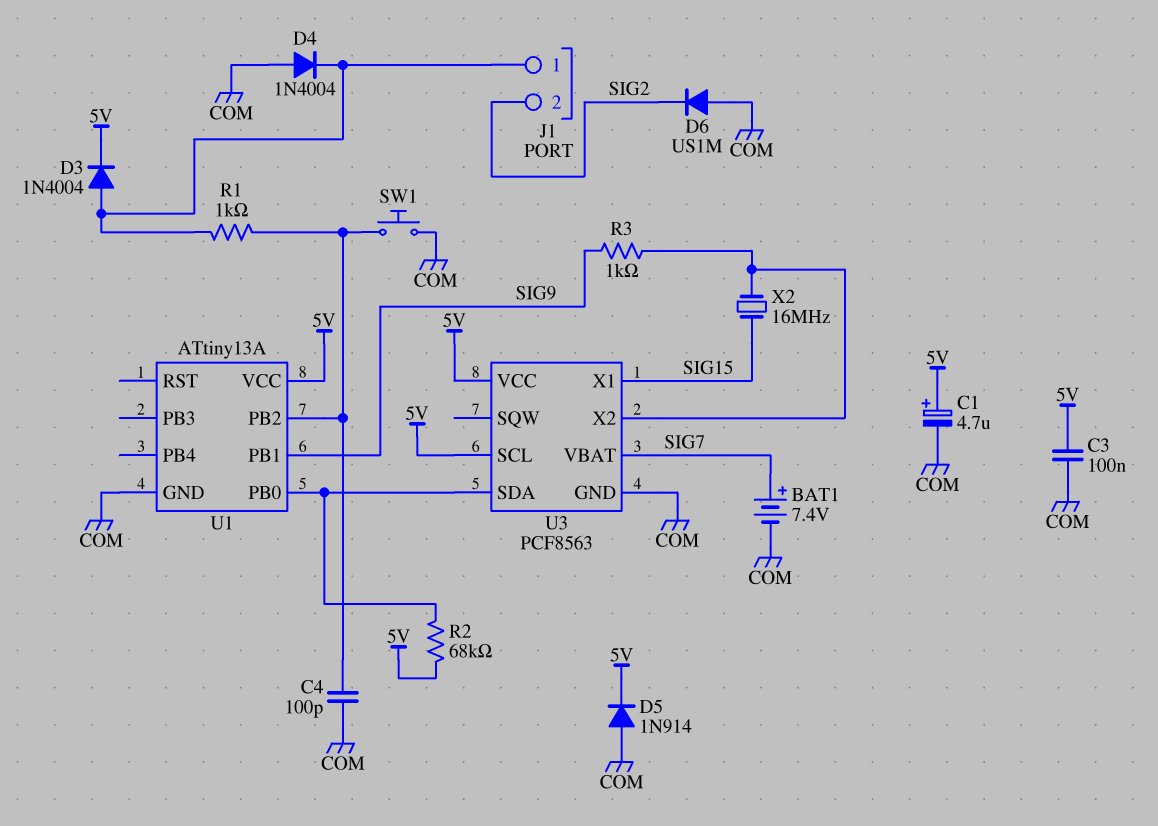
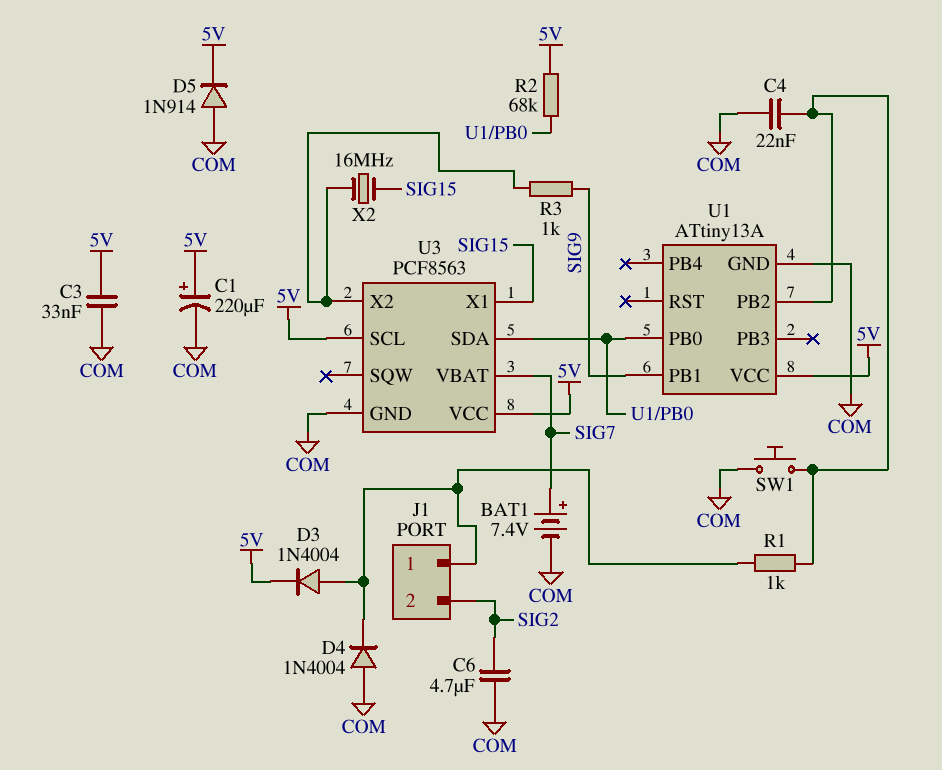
C1: 4.7uF (plus 5V, minus COM) -> 220uF (plus 5V, minus COM)
C3: 100nF (5V, COM) -> 33nF (5V, COM)
C4: 100pF (COM, U1/PB2) -> 22nF (COM, U1/PB2)
C6: none -> 4.7uF (COM, SIG2)
D6: diode US1M (A COM, K SIG2) -> none

